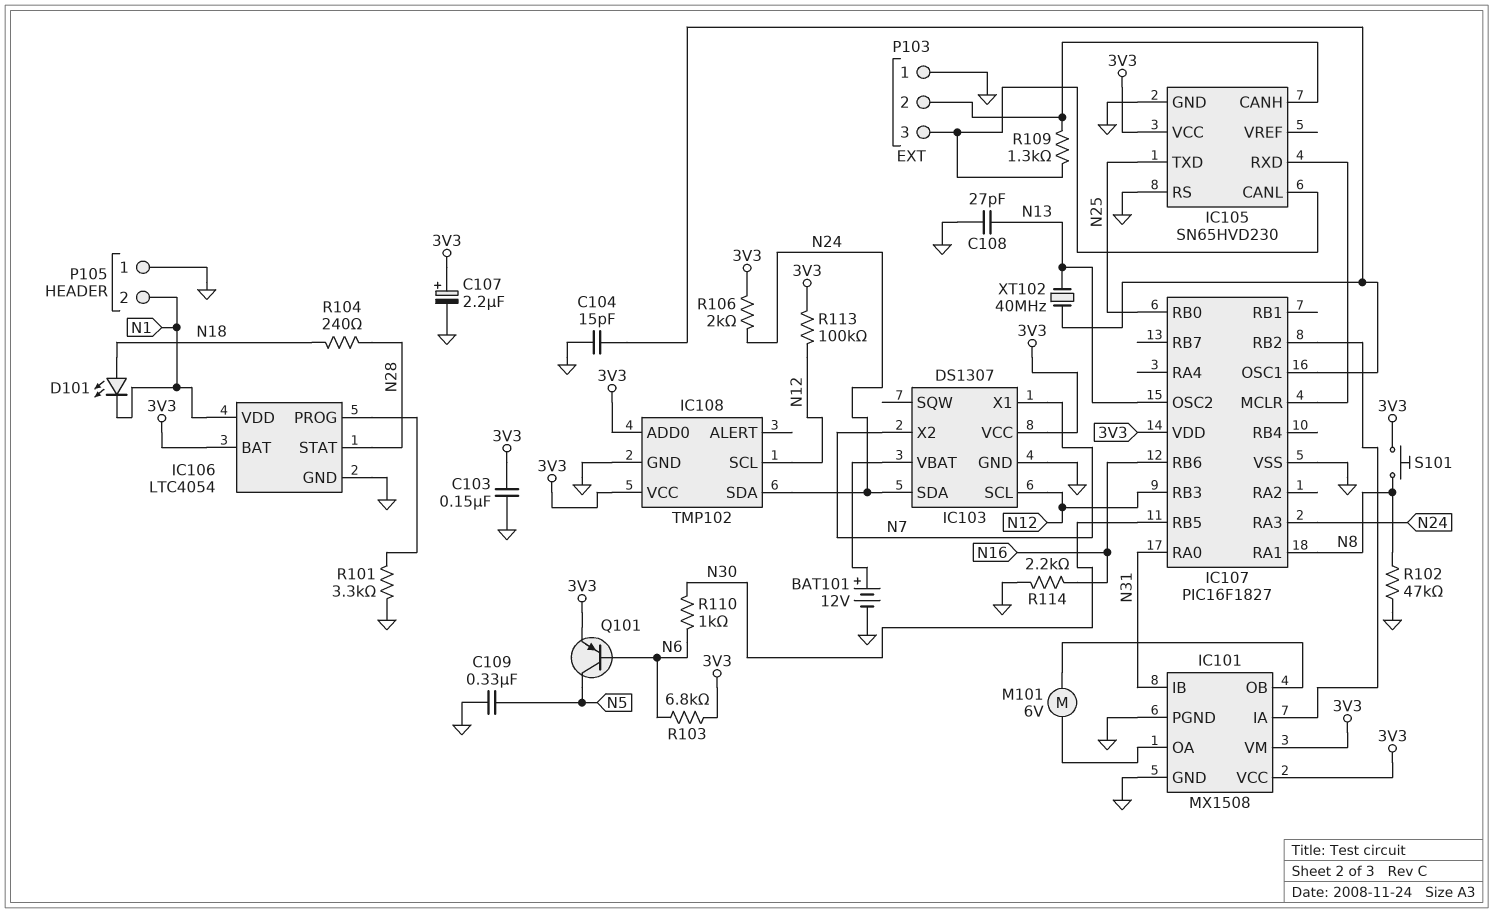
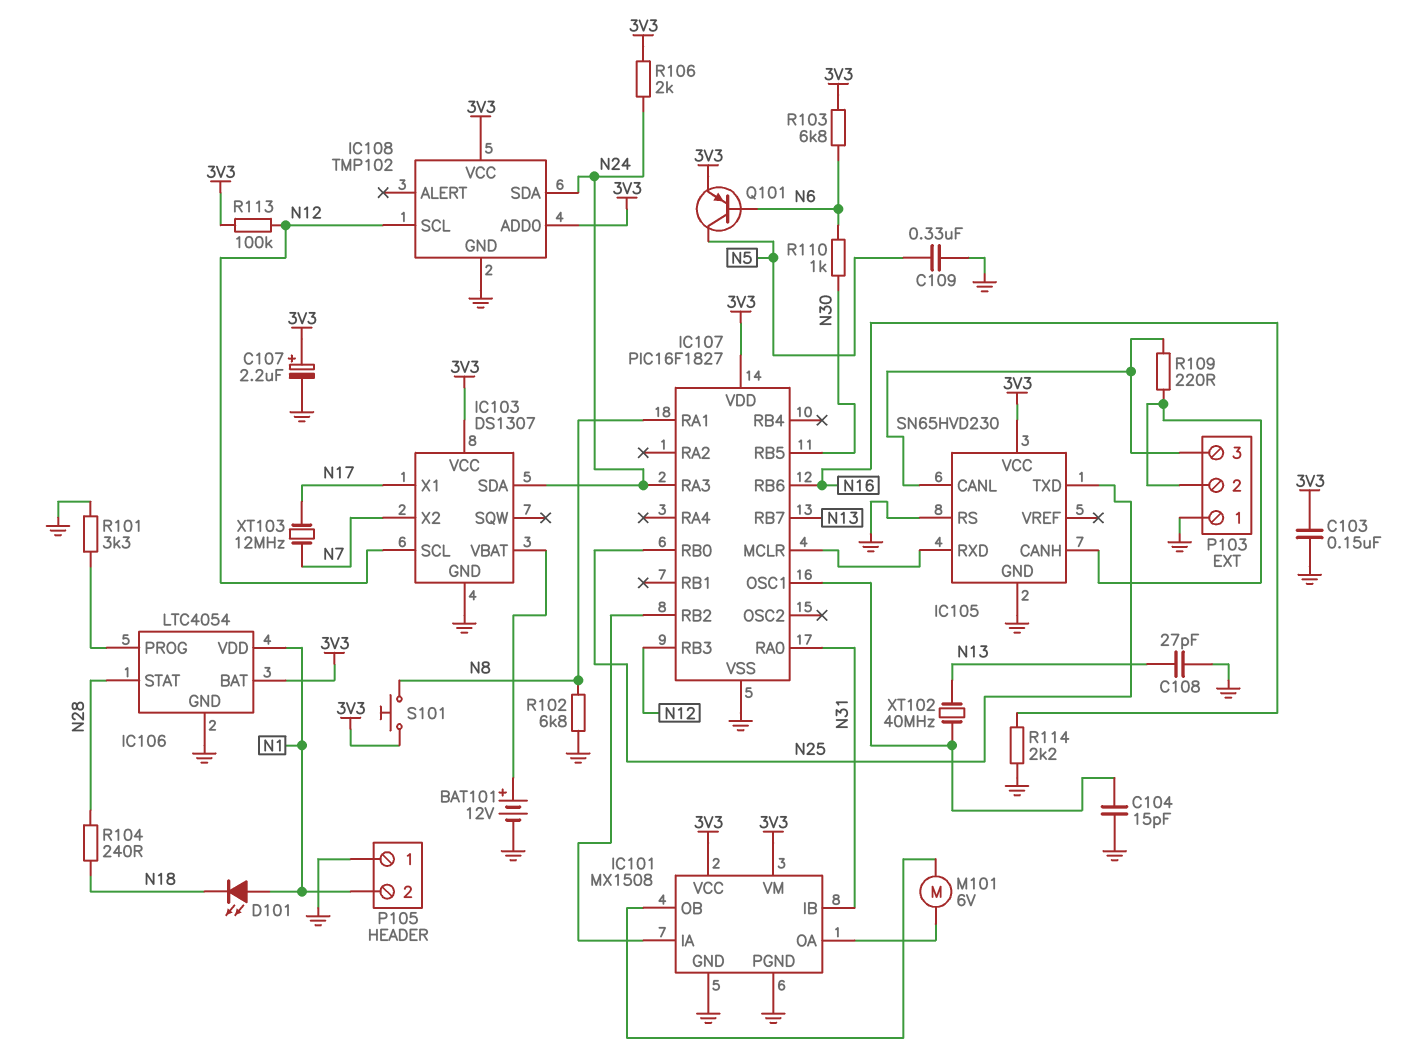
D101: LED (A N18, K N1) -> LED (A N1, K N18)
IC103 pin X1: N7 -> N17
IC107 pin OSC2: N13 -> none
IC107 pin RB7: none -> N13
R102: 47k (GND, N8) -> 6.8k (GND, N8)
R109: 1.3k (IC105/CANH, IC105/CANL) -> 220 (IC105/CANH, IC105/CANL)
XT103: none -> 12MHz (N7, N17)

